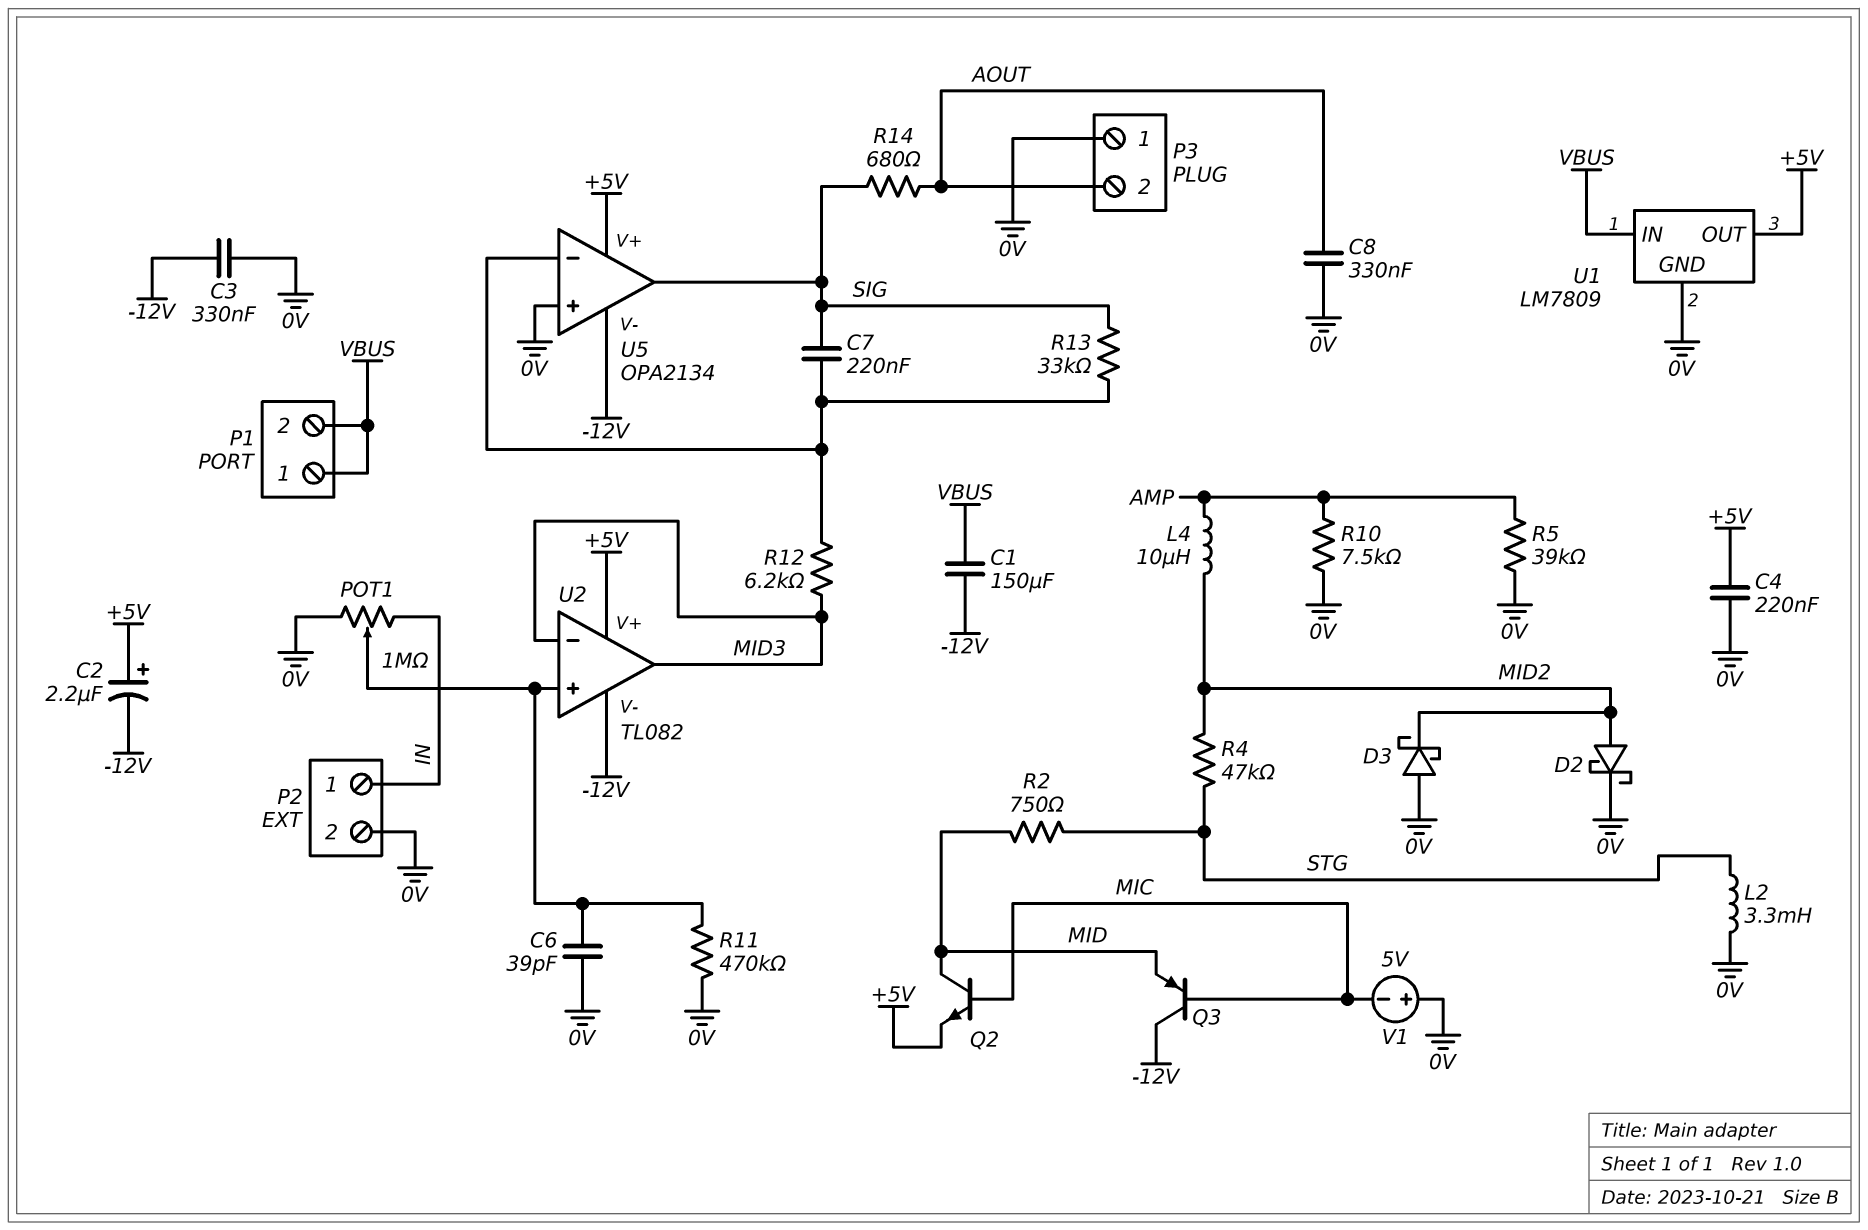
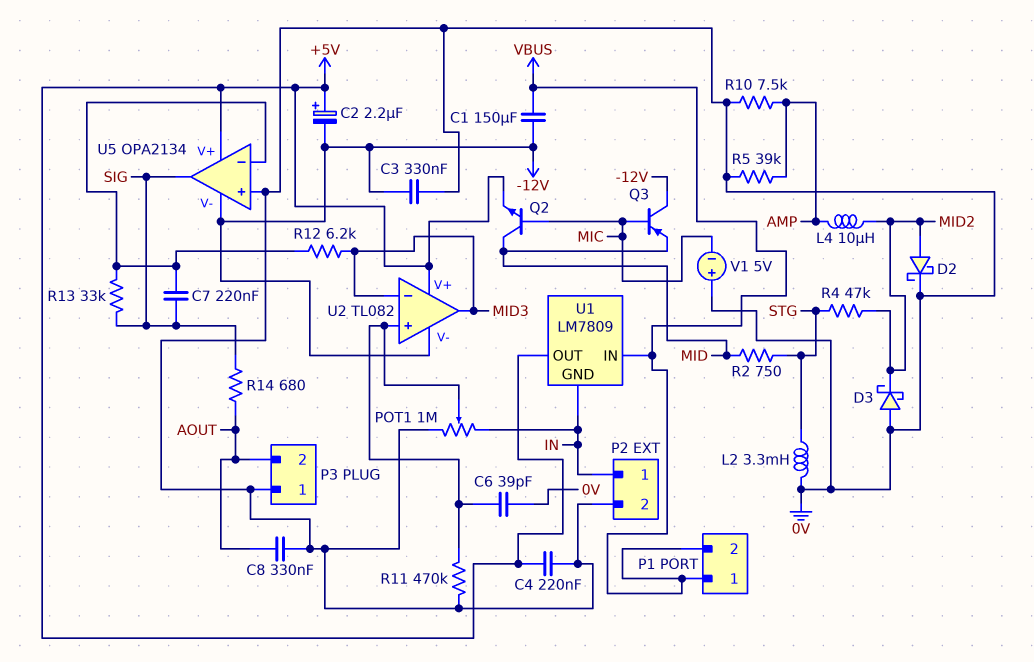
U1 pin GND: 0V -> IN

